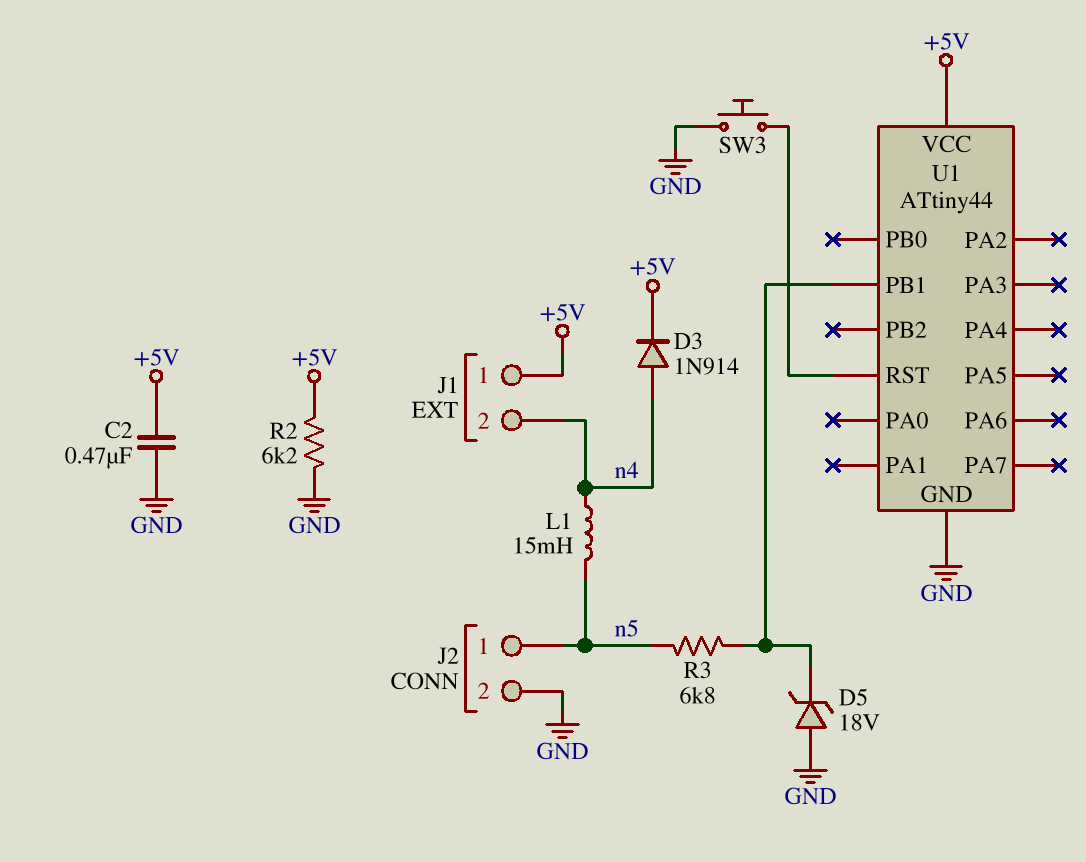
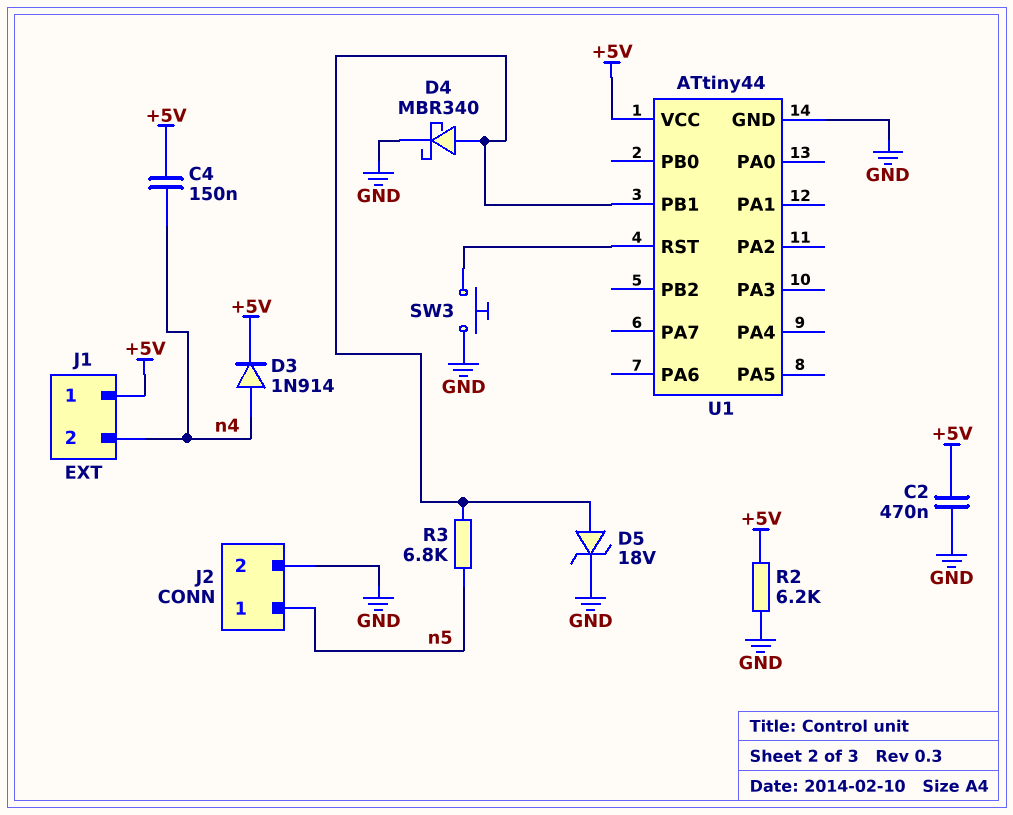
C4: none -> 150nF (+5V, n4)
D4: none -> schottky MBR340 (A U1/PB1, K GND)
D5: zener 18V (A GND, K U1/PB1) -> zener 18V (A U1/PB1, K GND)
L1: 15mH (n4, n5) -> none

